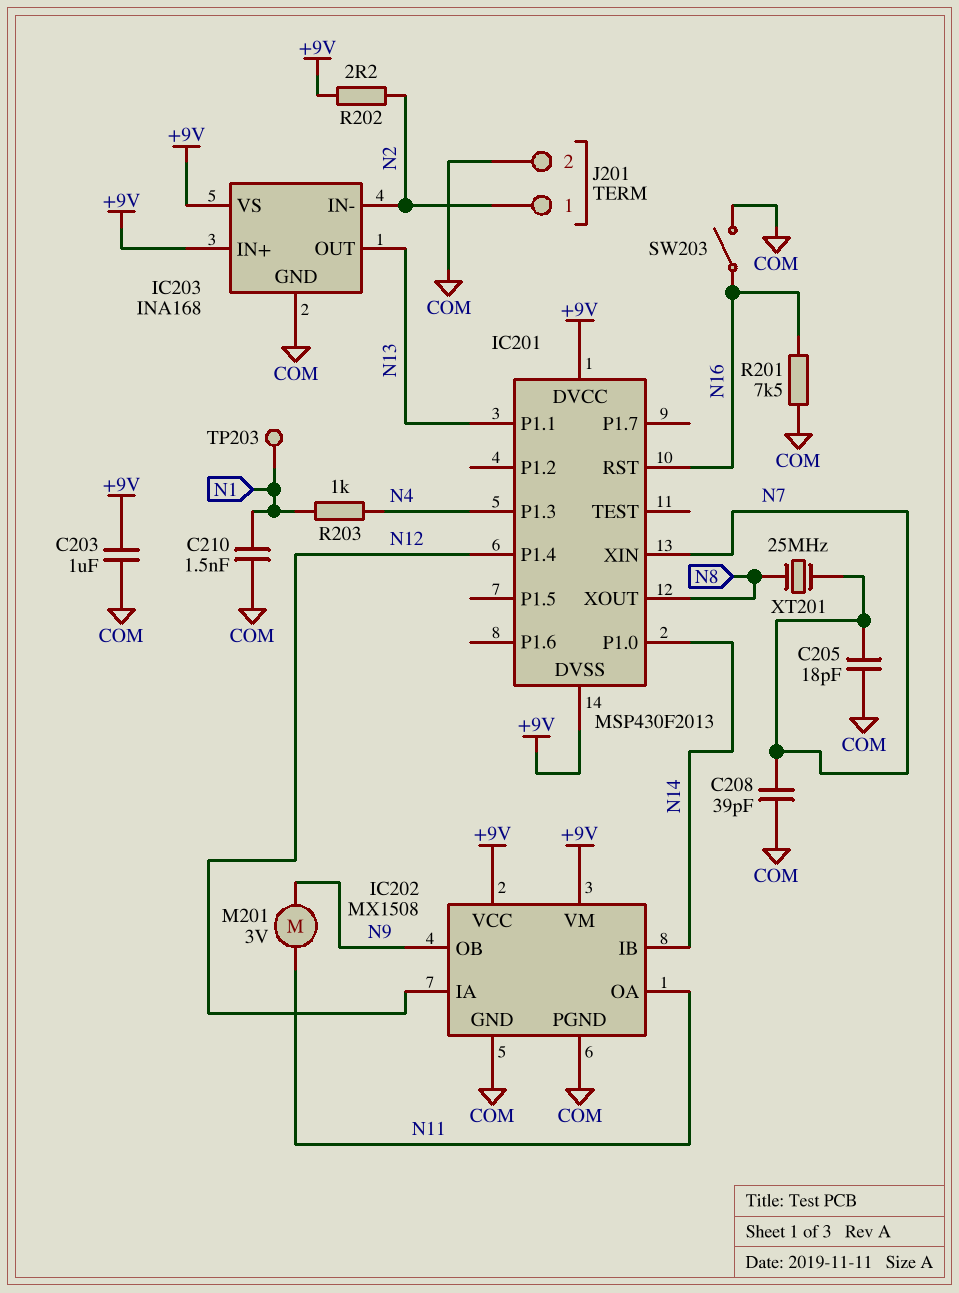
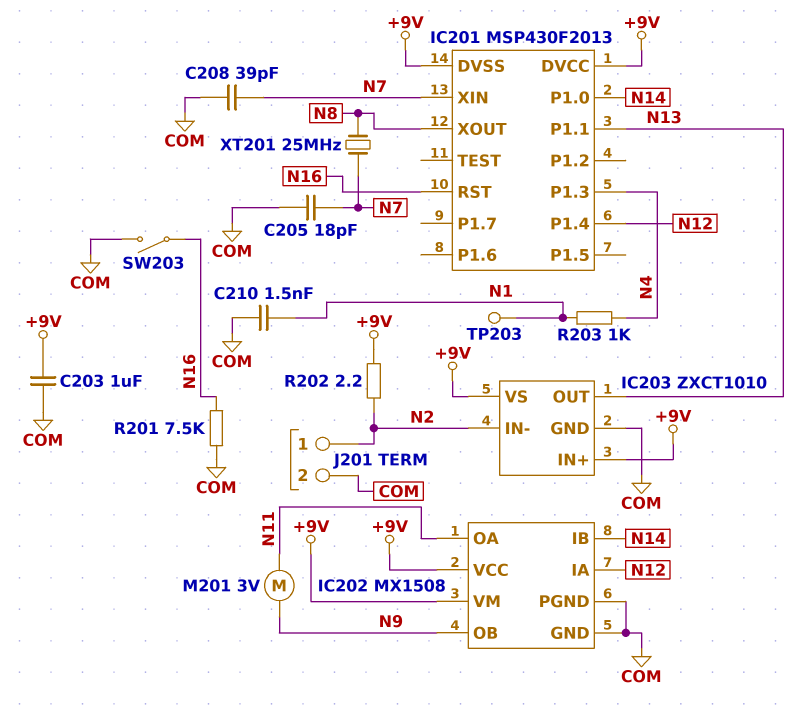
IC203: INA168 -> ZXCT1010

